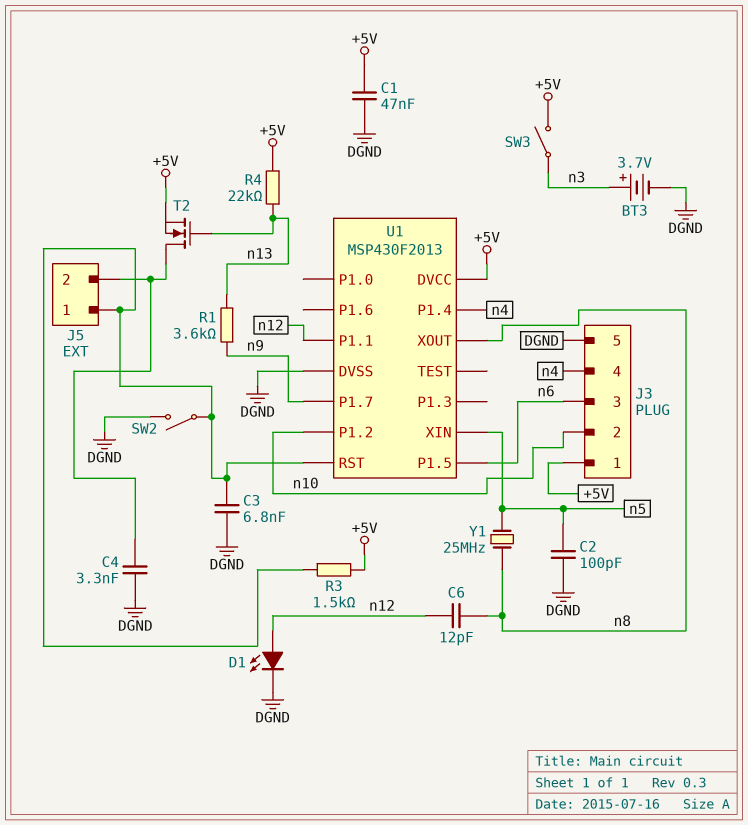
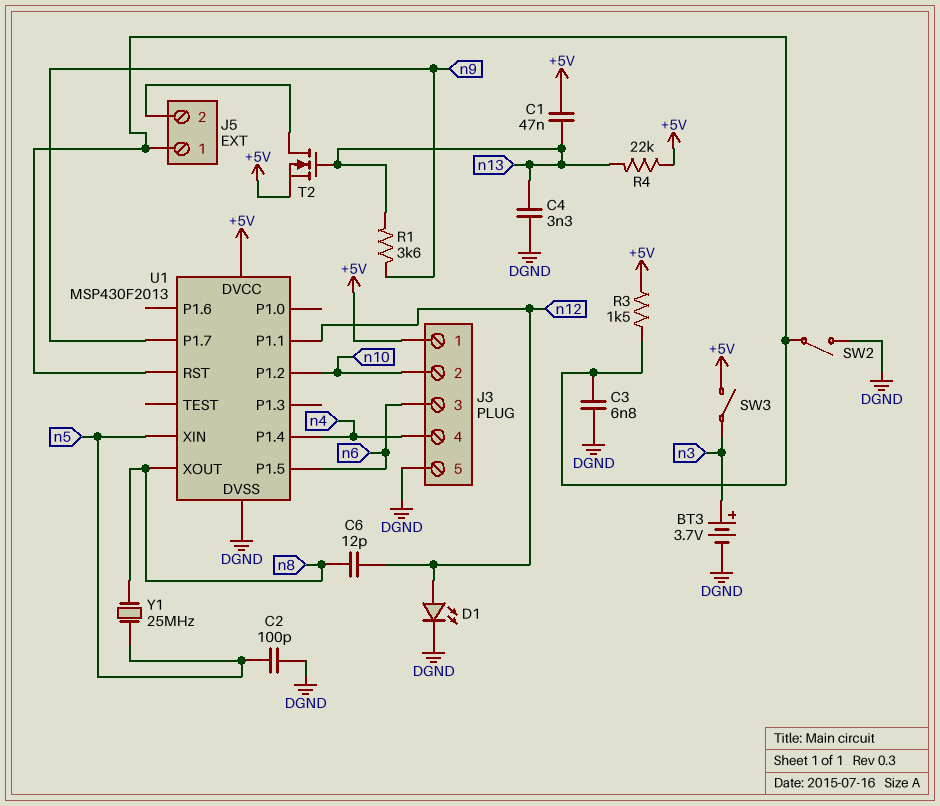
C1: 47nF (+5V, DGND) -> 47nF (+5V, n13)
C4: 3.3nF (DGND, J5/2) -> 3.3nF (DGND, n13)

